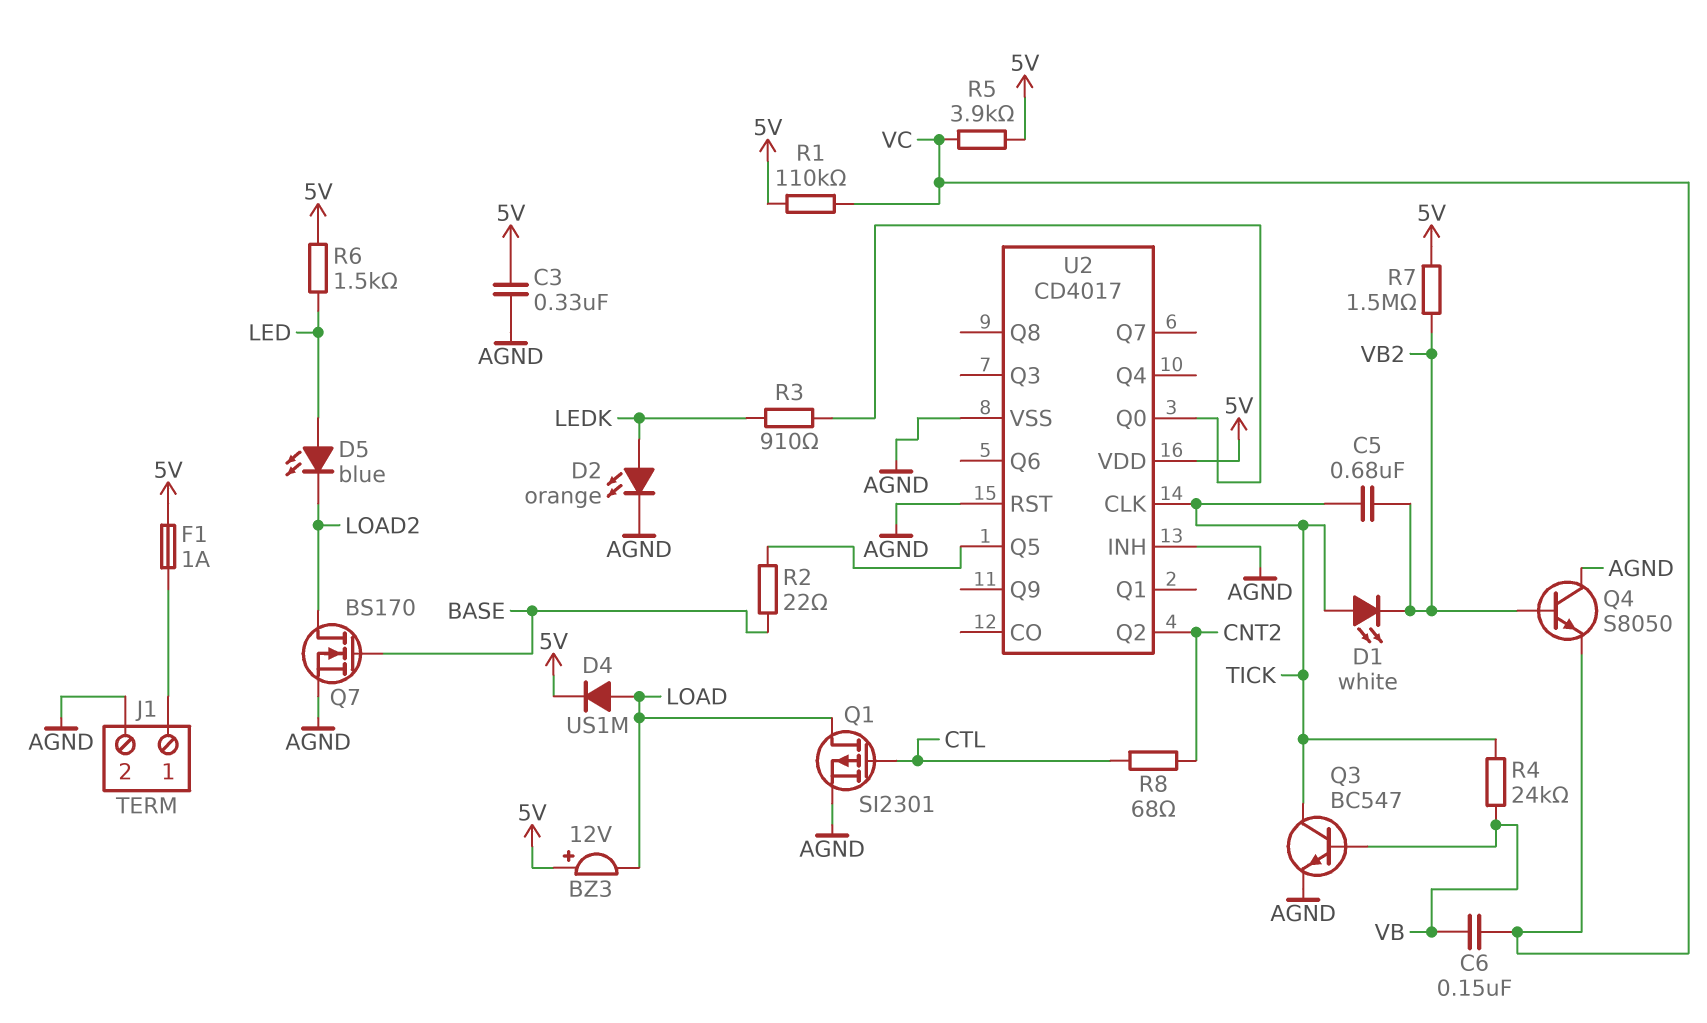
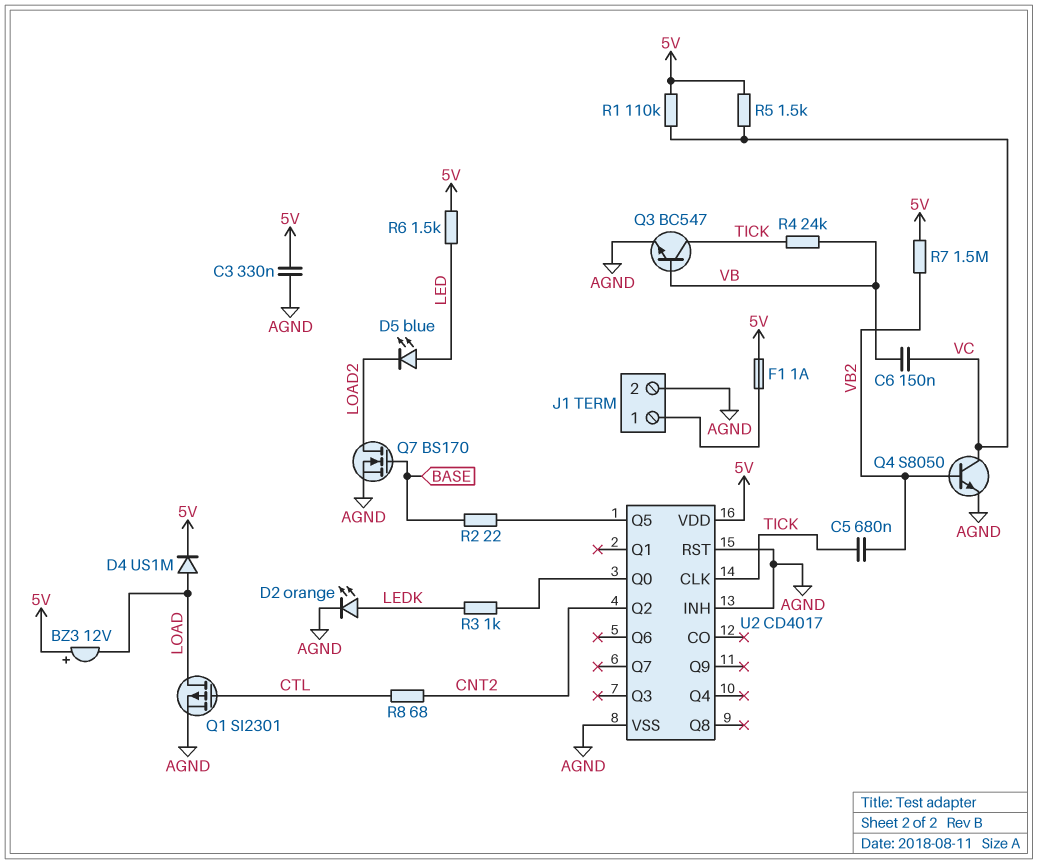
D1: LED white (A TICK, K VB2) -> none
Q4: NPN S8050 (B VB2, C AGND, E VC) -> NPN S8050 (B VB2, C VC, E AGND)
R3: 910 (LEDK, U2/Q0) -> 1k (LEDK, U2/Q0)
R5: 3.9k (5V, VC) -> 1.5k (5V, VC)

